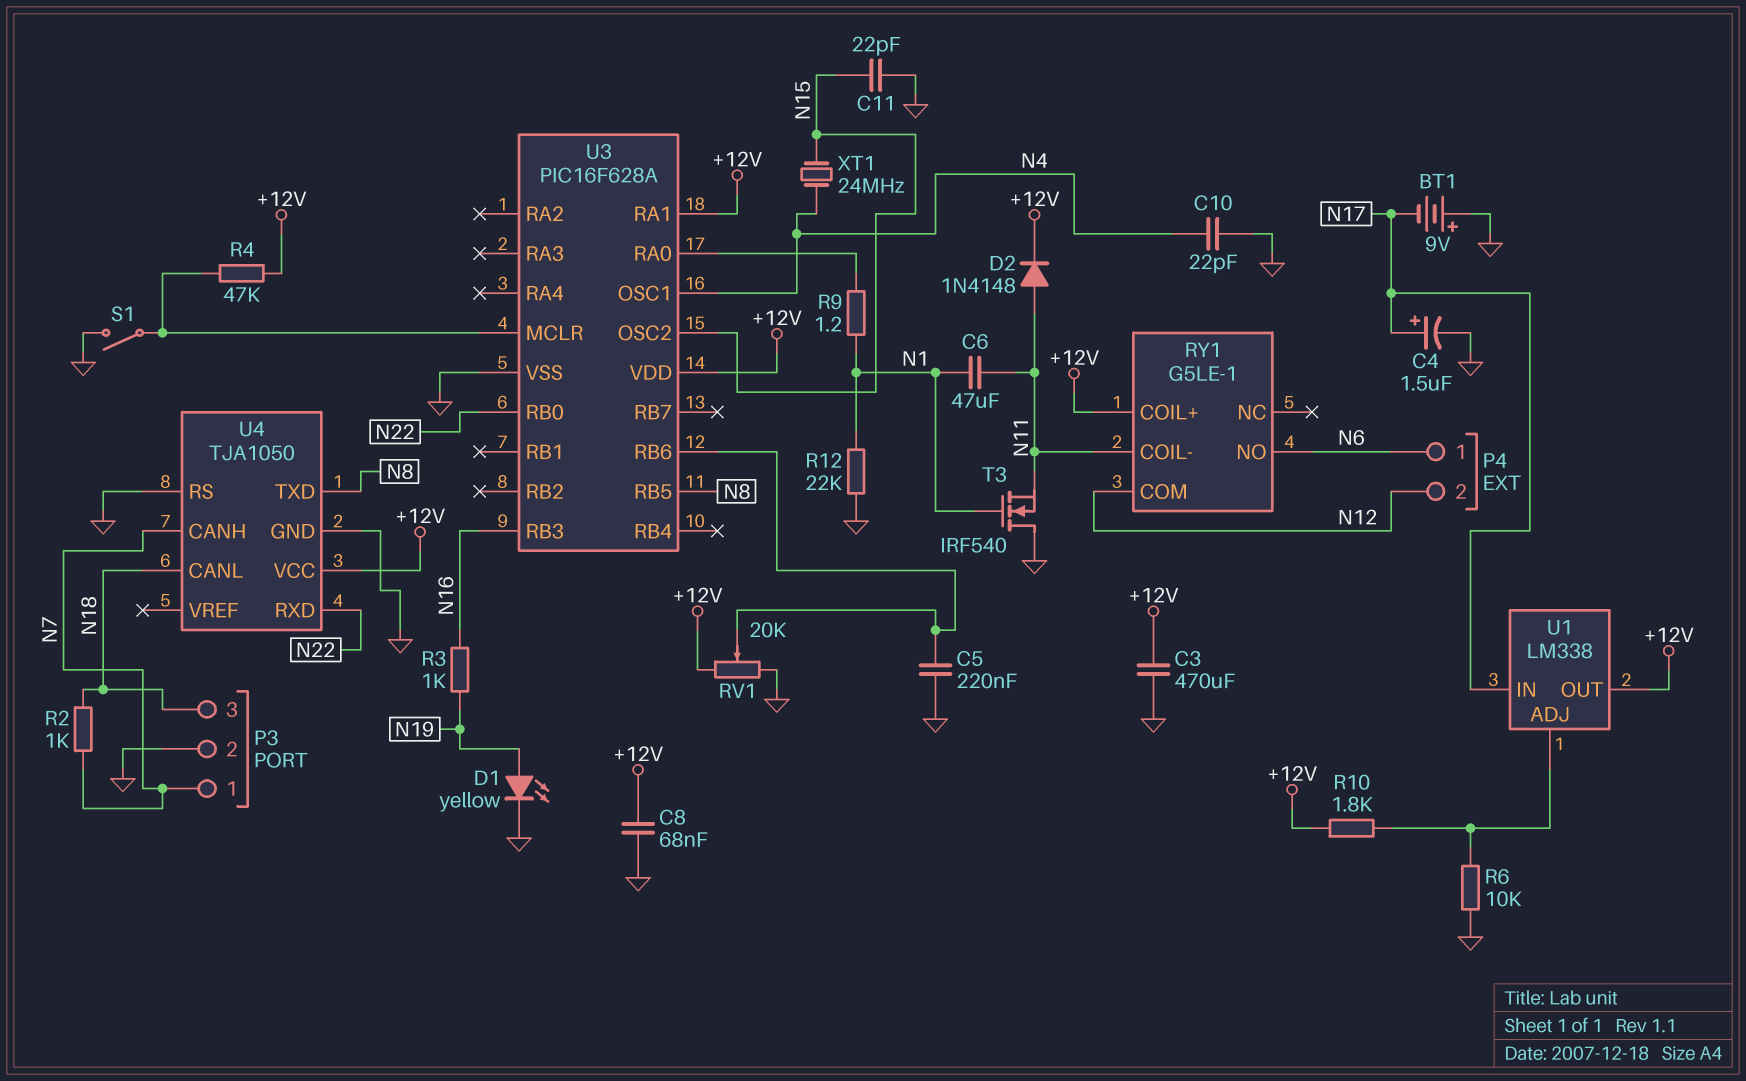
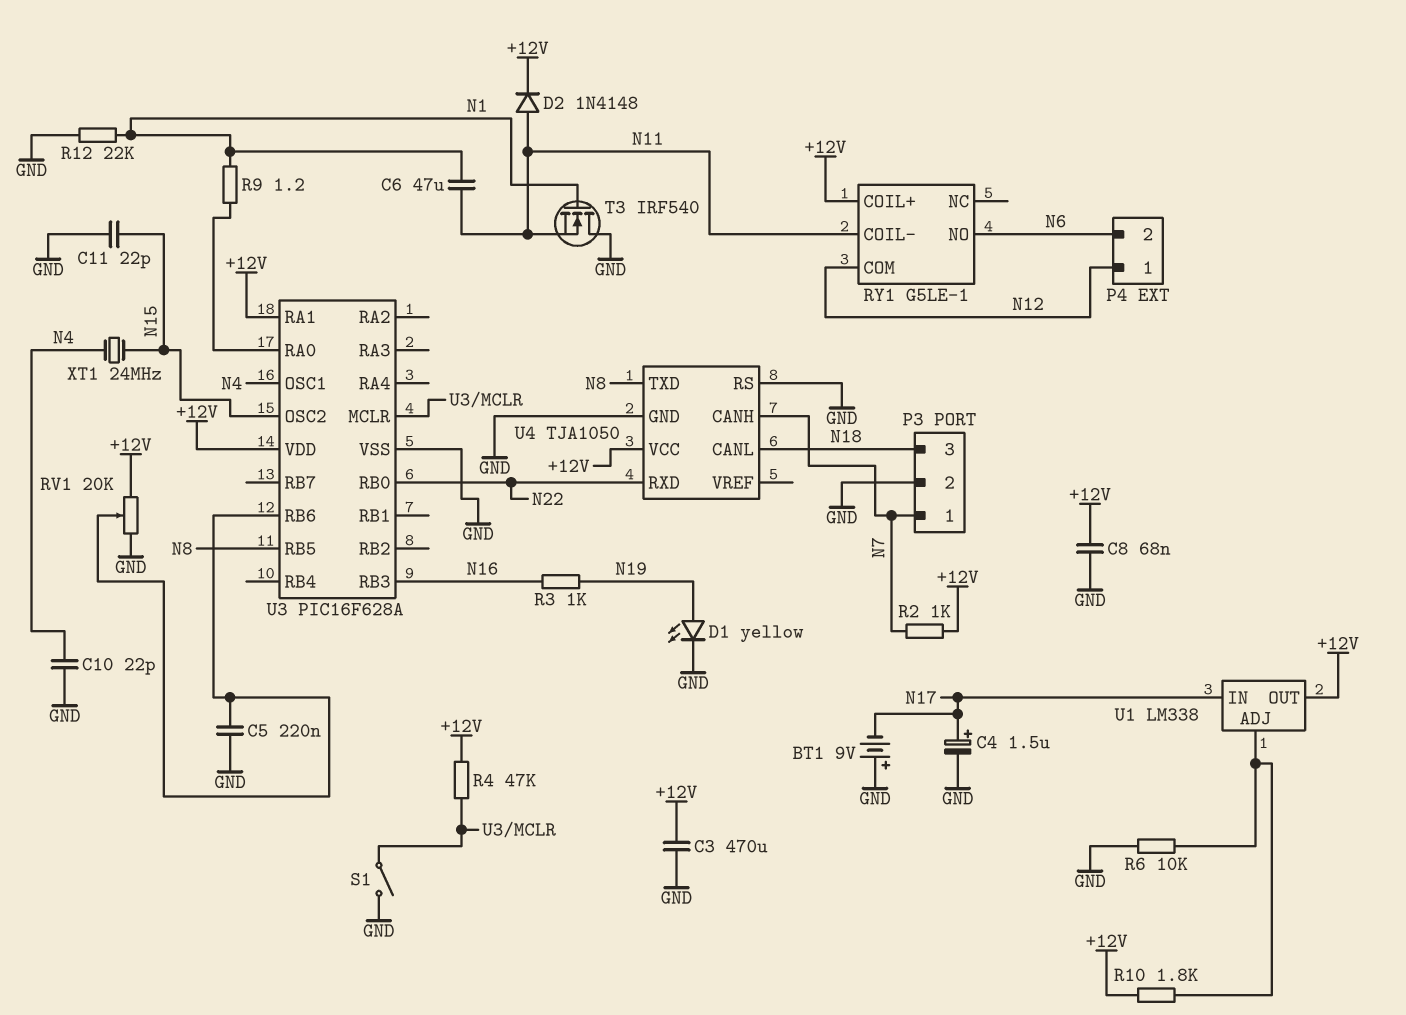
P4 pin 1: N6 -> N12
P4 pin 2: N12 -> N6
R2: 1k (N7, N18) -> 1k (+12V, N7)

